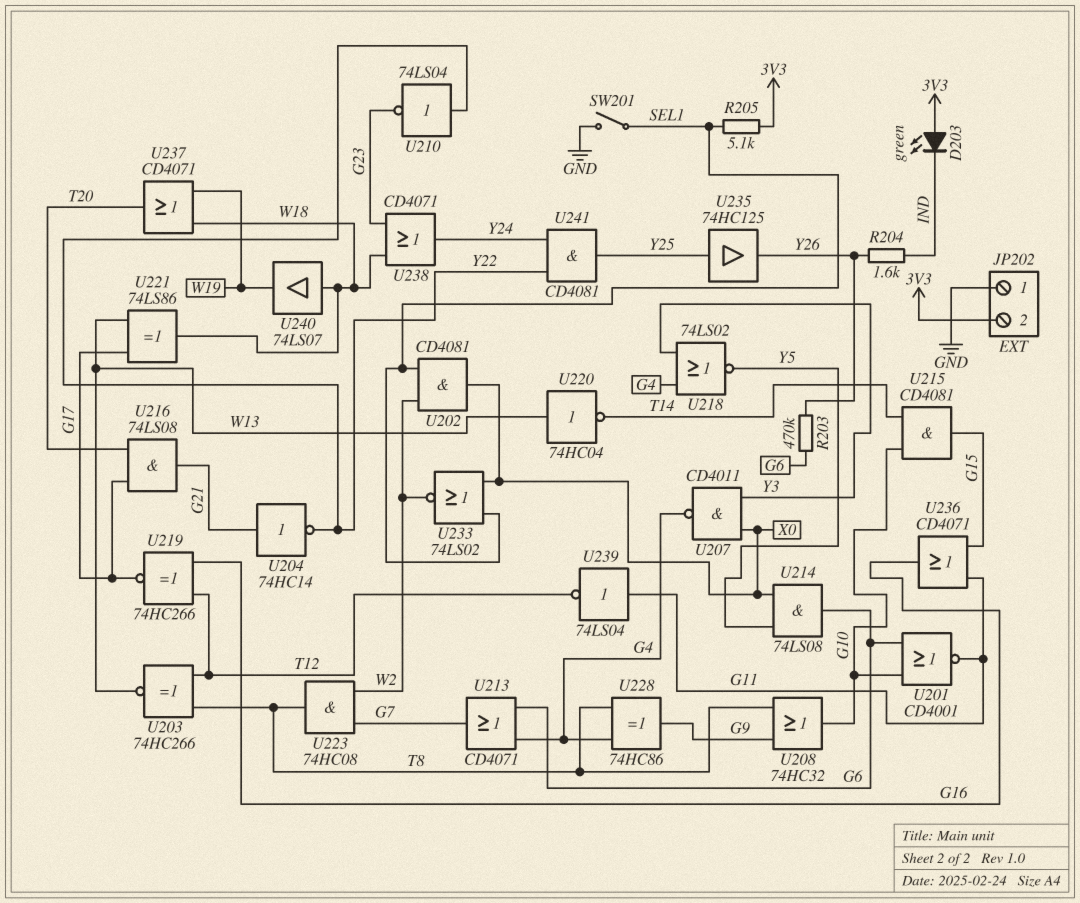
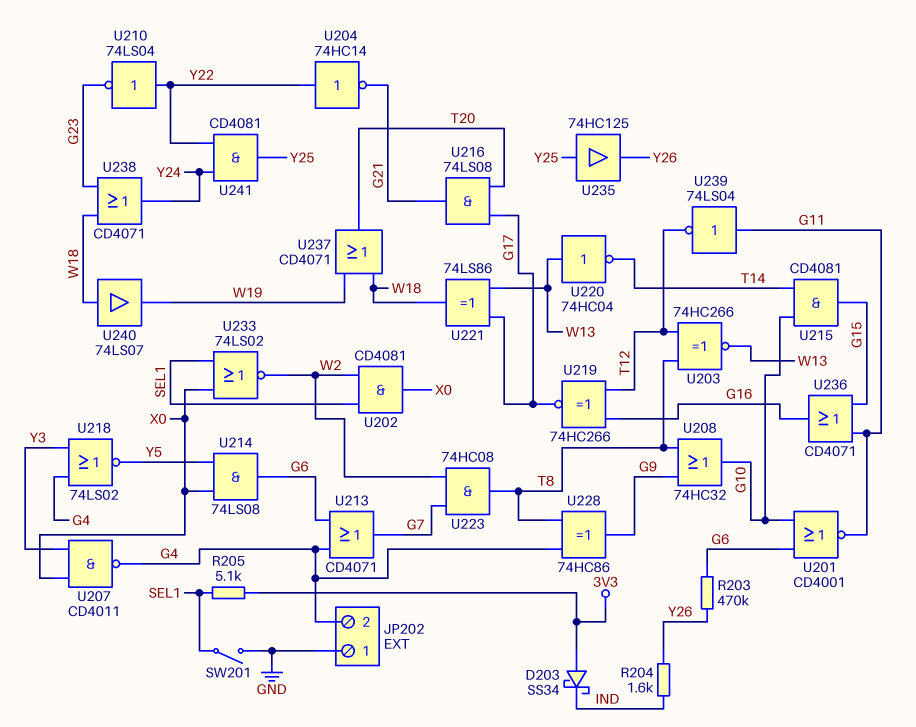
D203: LED green (A 3V3, K IND) -> schottky SS34 (A 3V3, K IND)
JP202 pin 2: 3V3 -> G4
U204: NOT 74HC14 (in G21, out Y22) -> NOT 74HC14 (in Y22, out G21)

